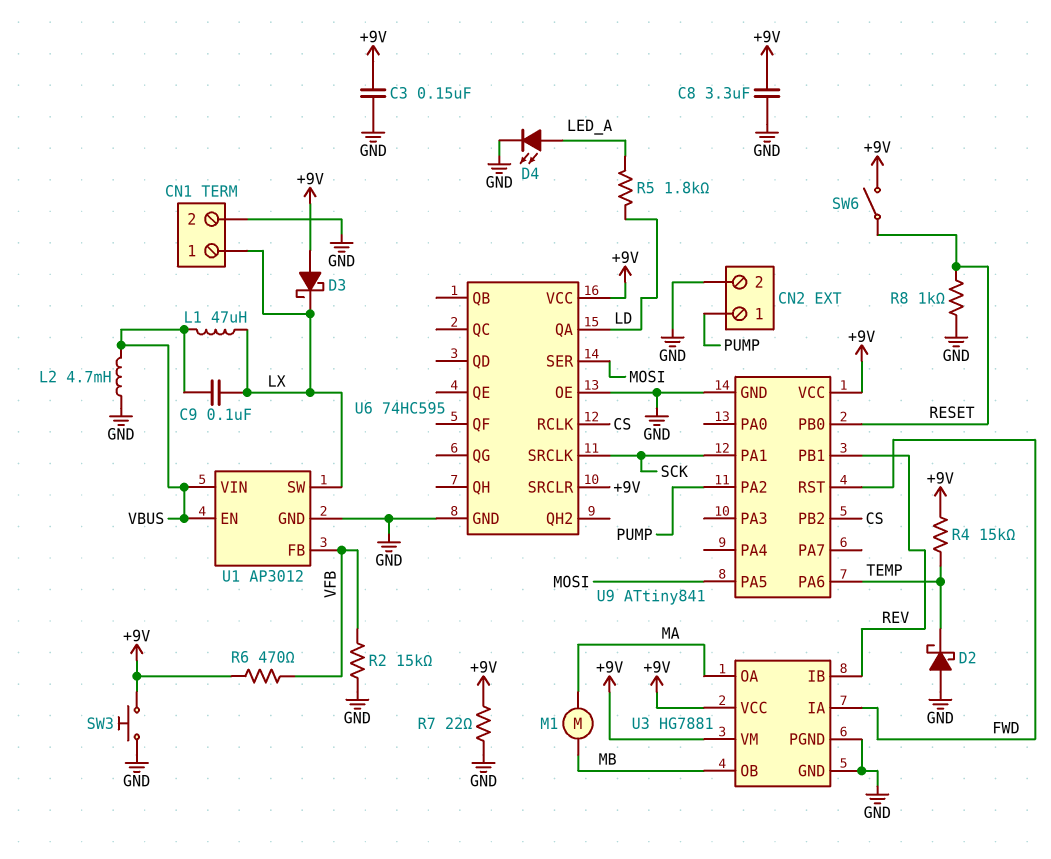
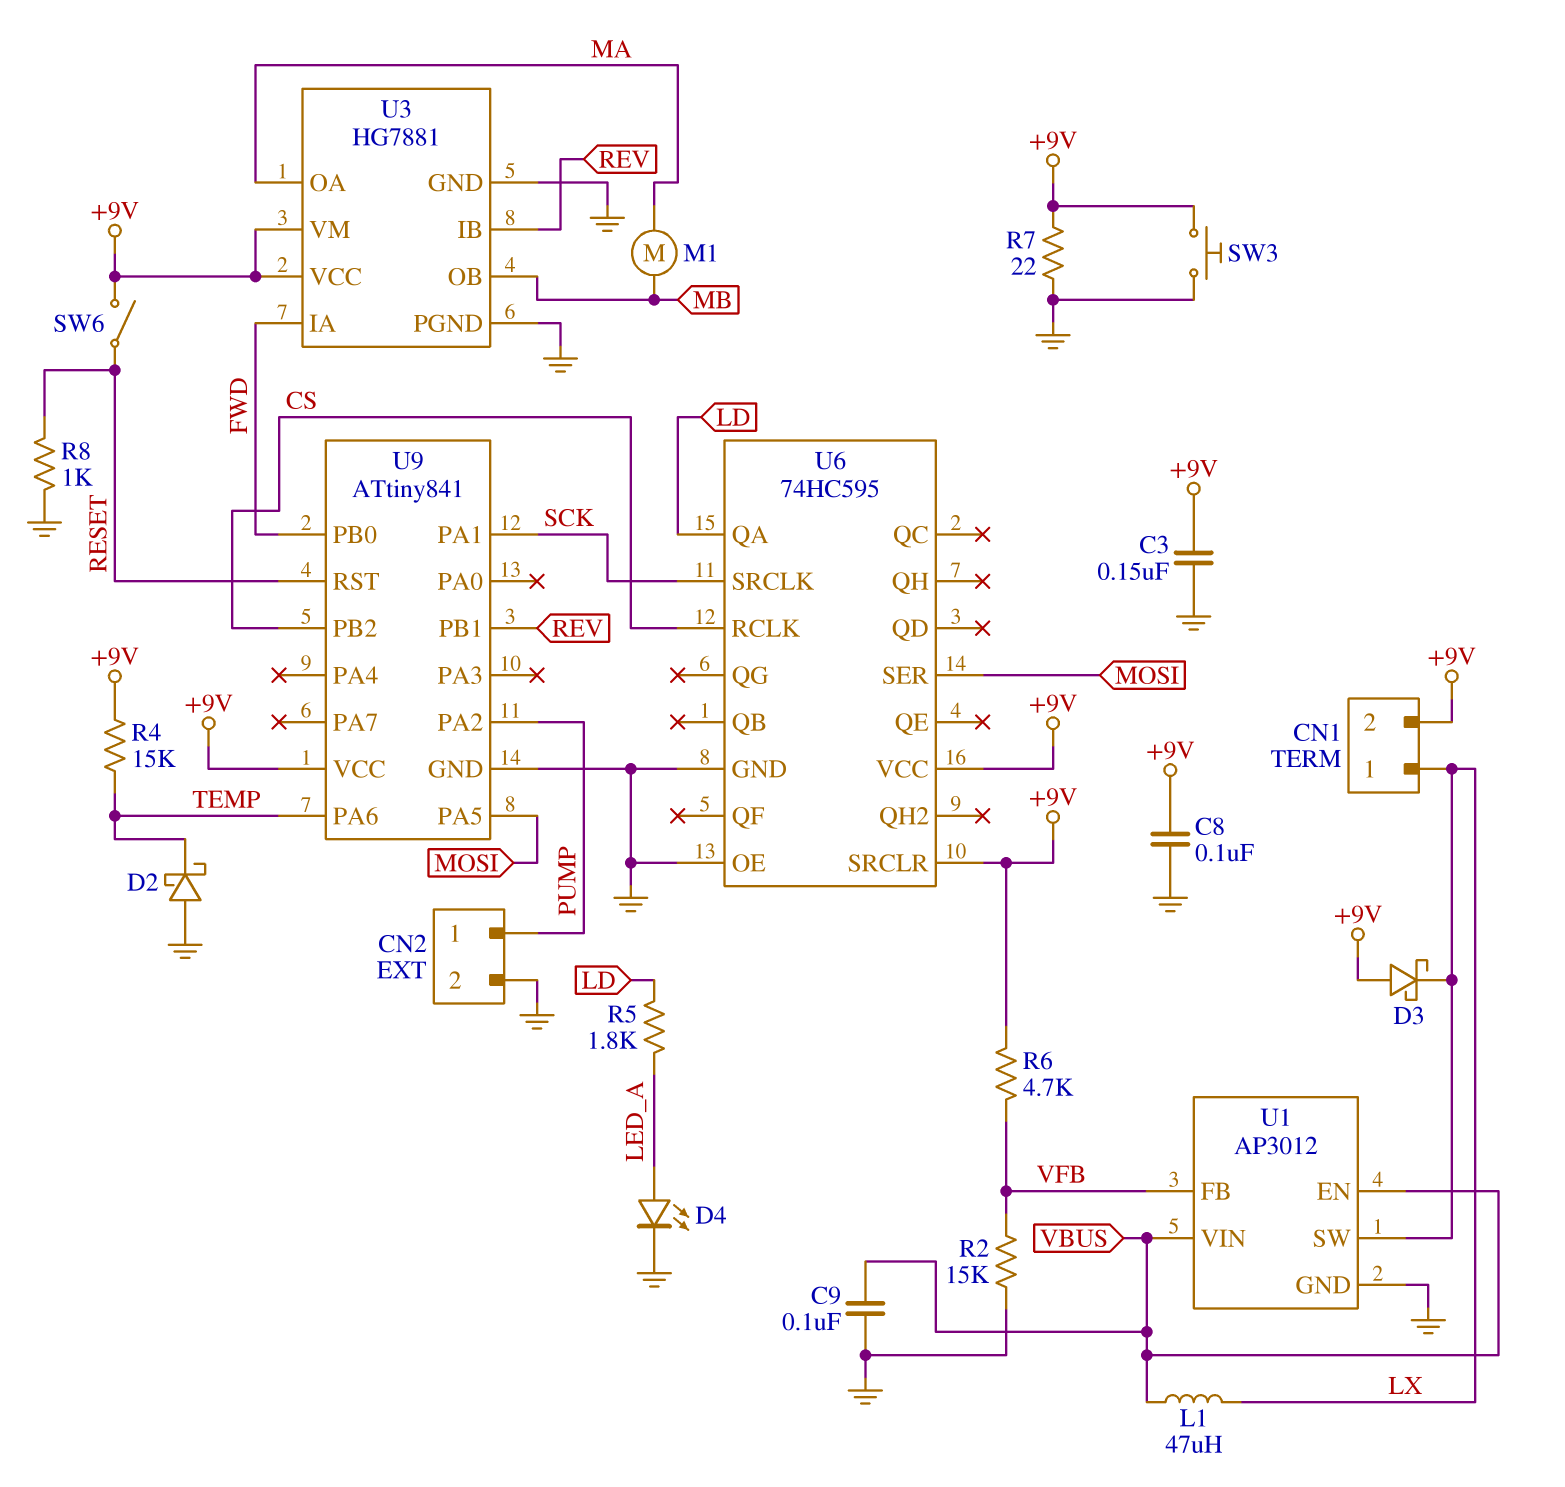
C8: 3.3uF (+9V, GND) -> 100nF (+9V, GND)
C9: 100nF (LX, VBUS) -> 100nF (GND, VBUS)
CN1 pin 2: GND -> +9V
L2: 4.7mH (GND, VBUS) -> none
R6: 470 (+9V, VFB) -> 4.7k (+9V, VFB)
U9 pin PB0: RESET -> FWD
U9 pin RST: FWD -> RESET

